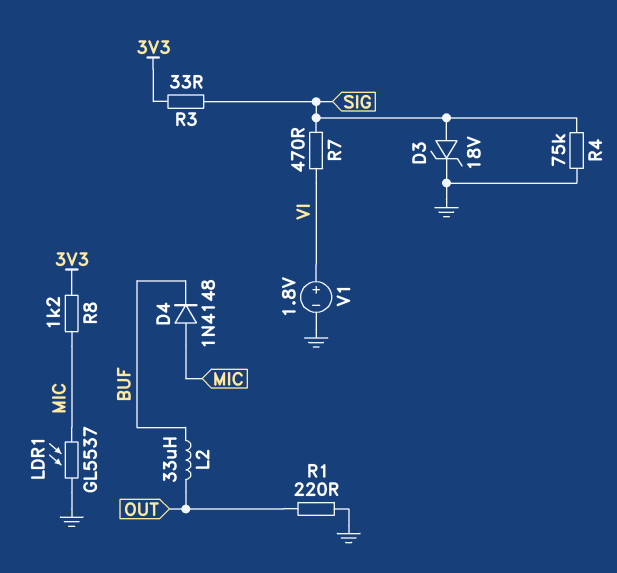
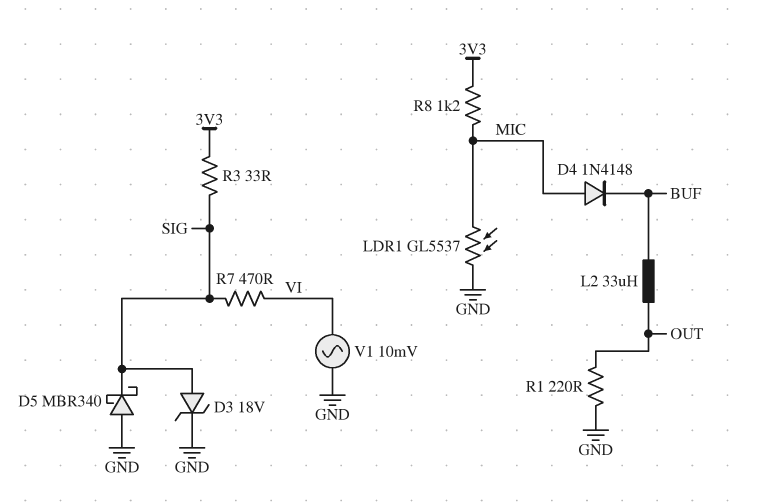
D5: none -> schottky MBR340 (A GND, K SIG)
R4: 75k (GND, SIG) -> none
V1: 1.8V (plus VI, minus GND) -> AC 10mV (GND, VI)

